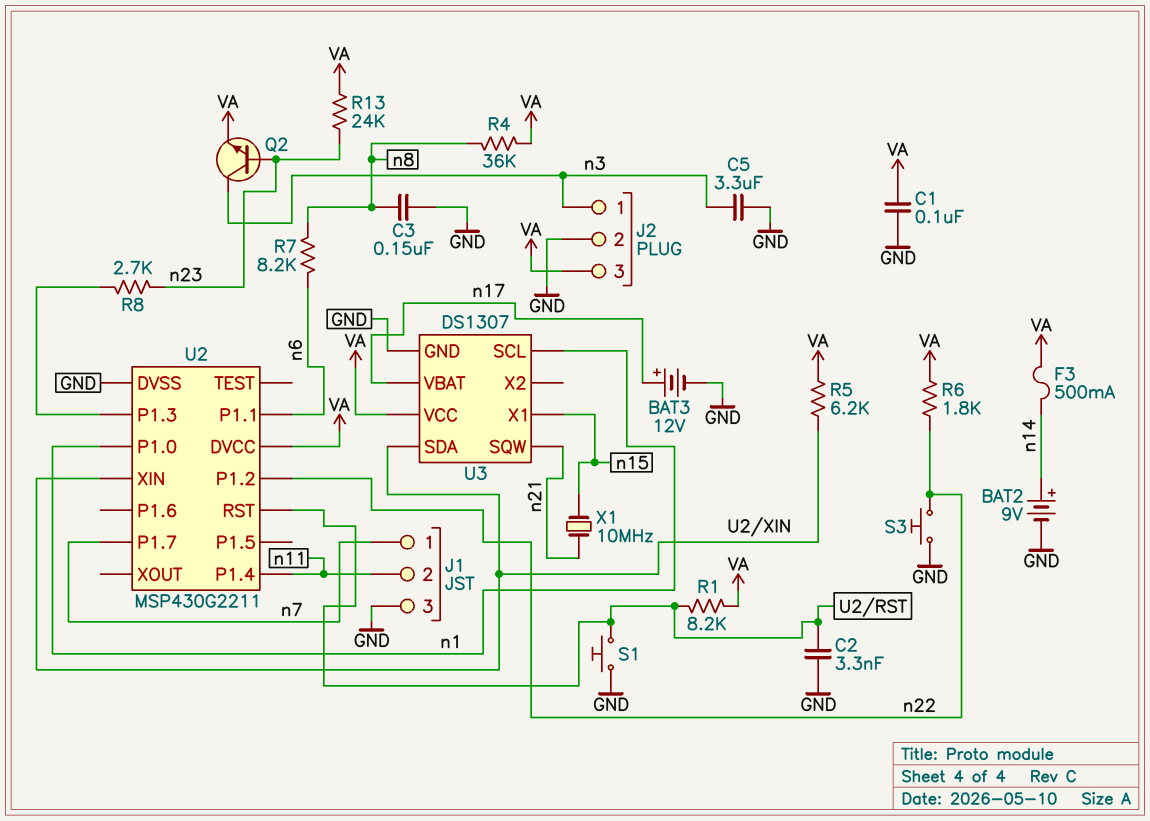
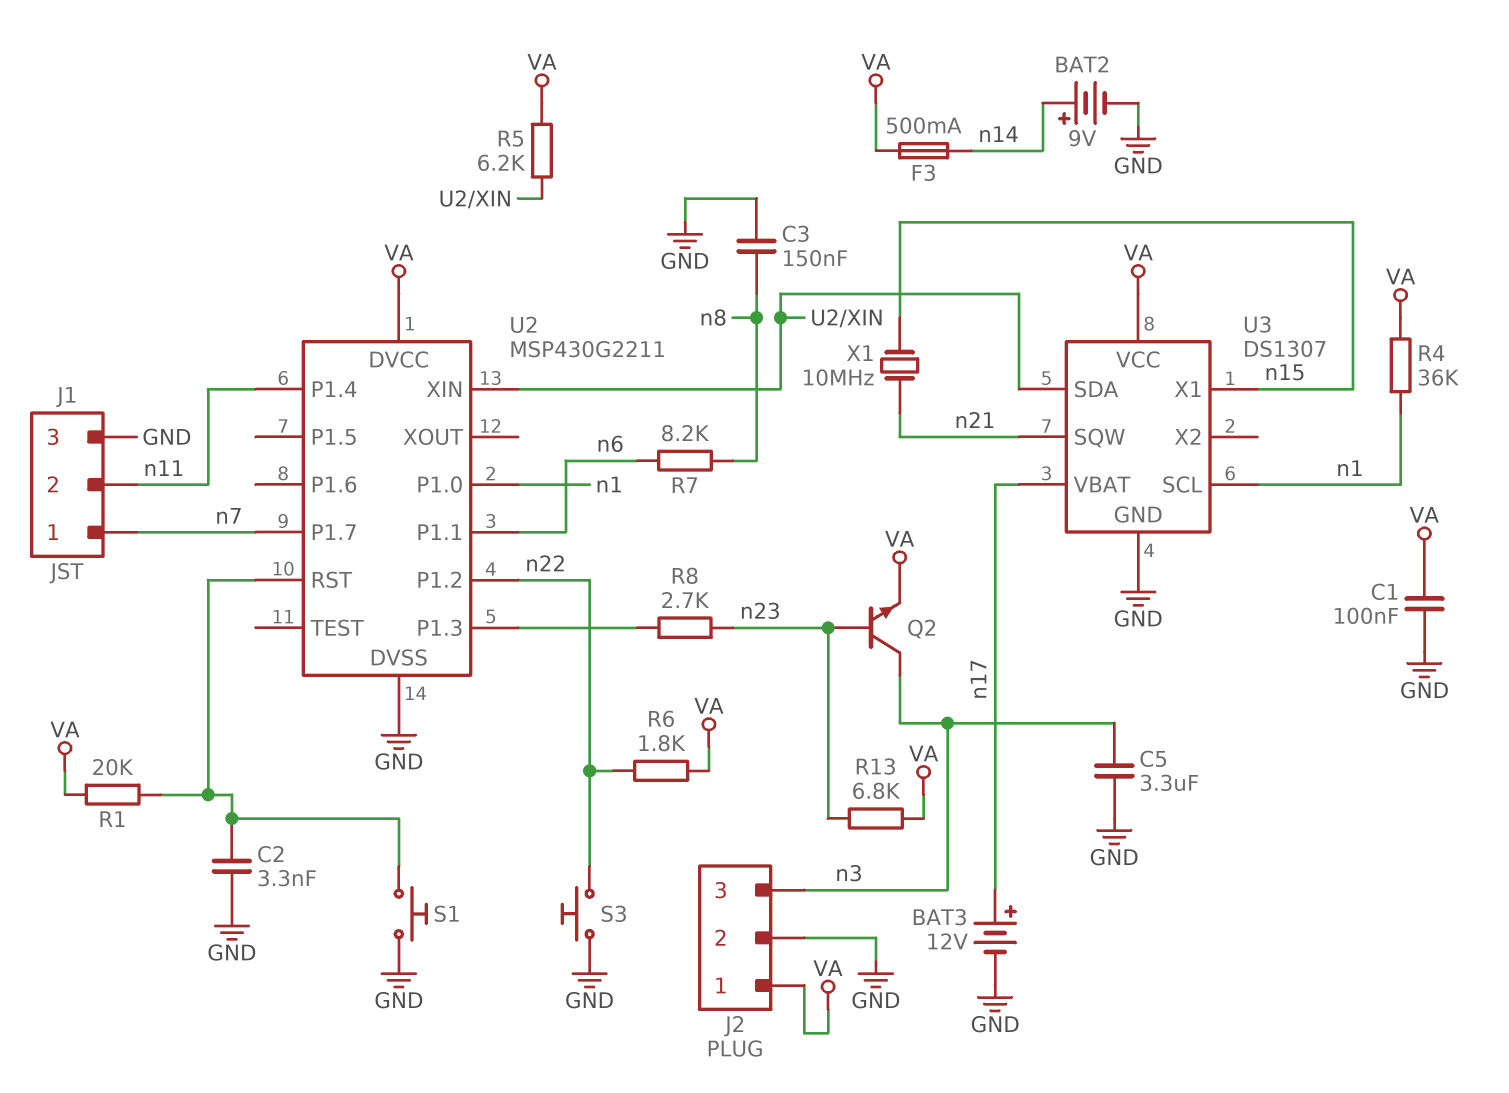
J2 pin 1: n3 -> VA
J2 pin 3: VA -> n3
R1: 8.2k (U2/RST, VA) -> 20k (U2/RST, VA)
R4: 36k (VA, n8) -> 36k (VA, n1)
R13: 24k (VA, n23) -> 6.8k (VA, n23)

